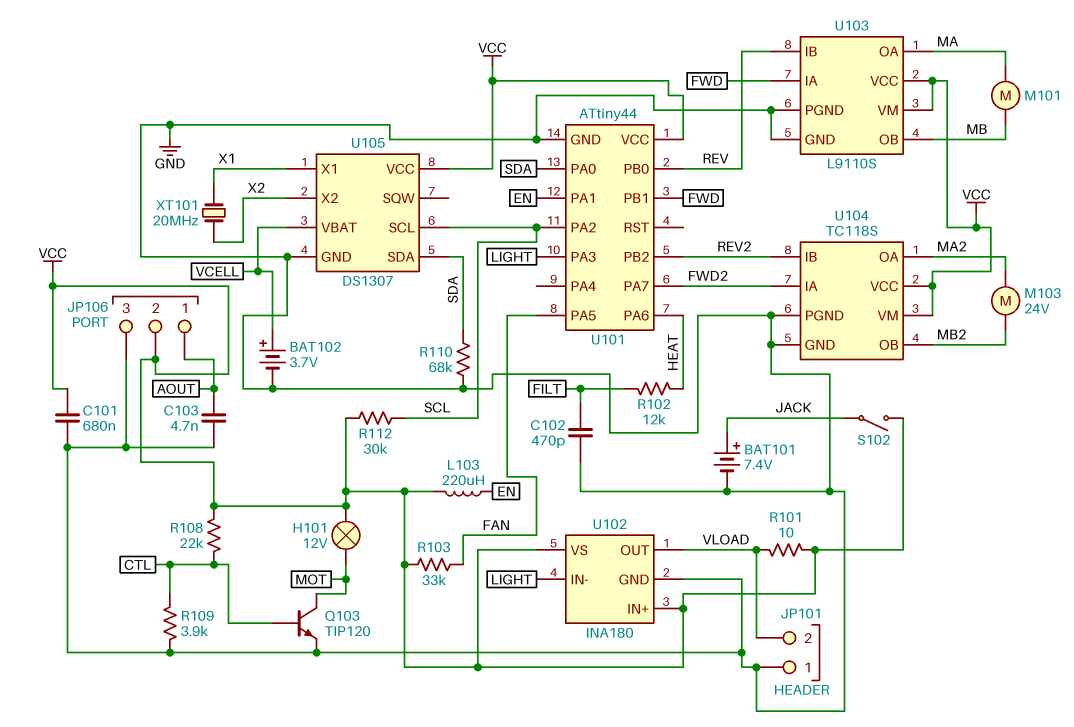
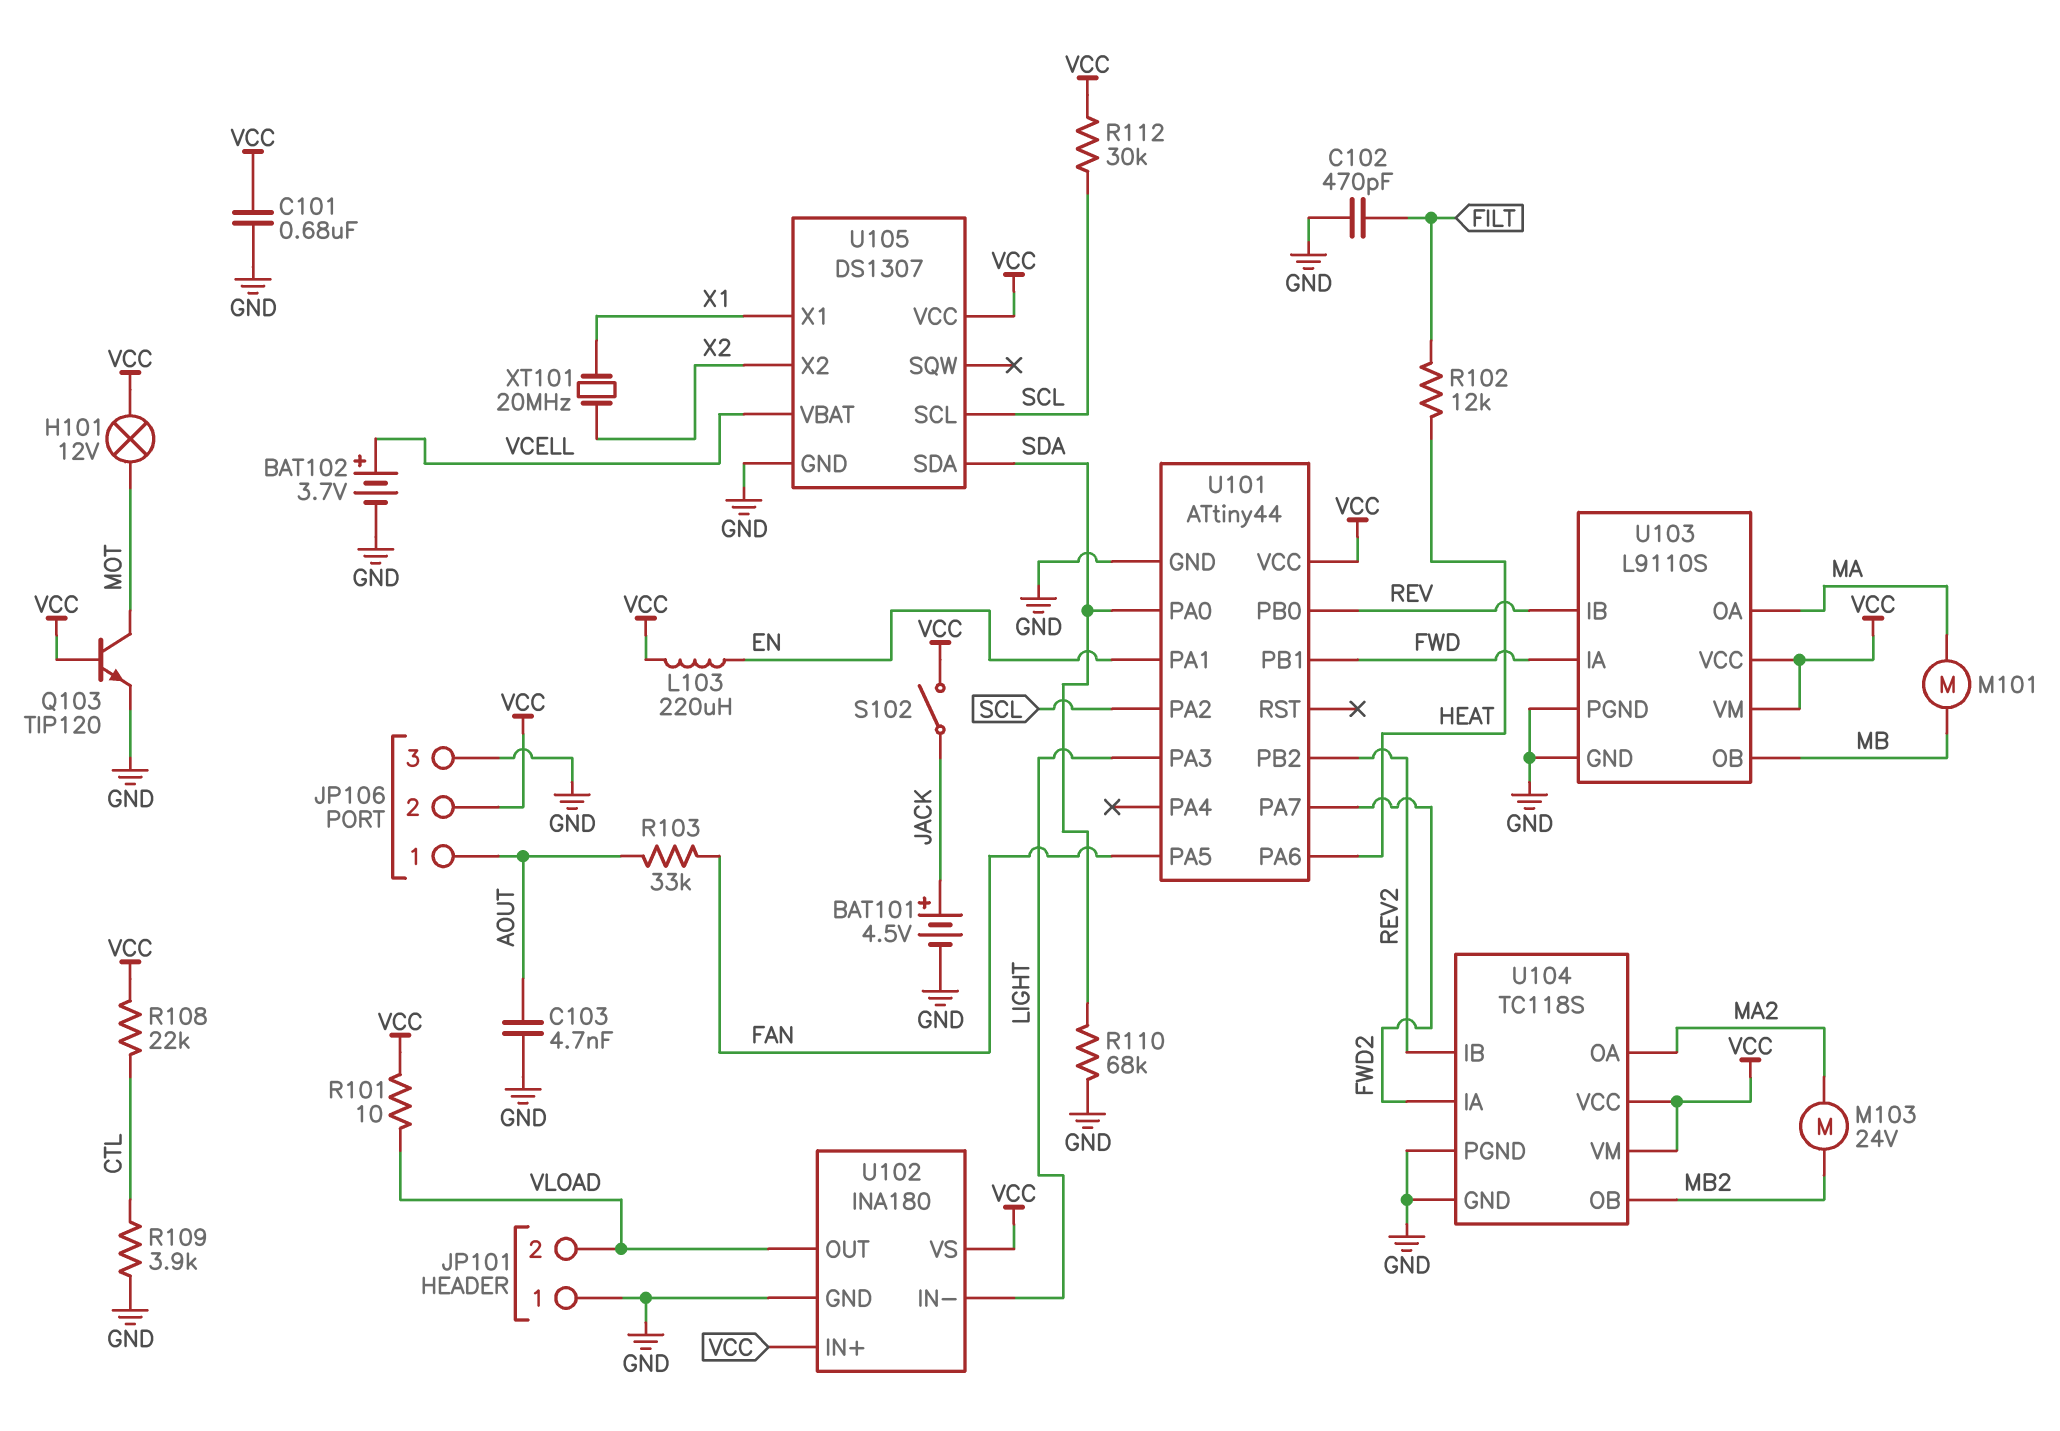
BAT101: 7.4V (plus JACK, minus GND) -> 4.5V (plus JACK, minus GND)
Q103: NPN TIP120 (B CTL, C MOT, E GND) -> NPN TIP120 (B VCC, C MOT, E GND)
R103: 33k (FAN, VCC) -> 33k (AOUT, FAN)

